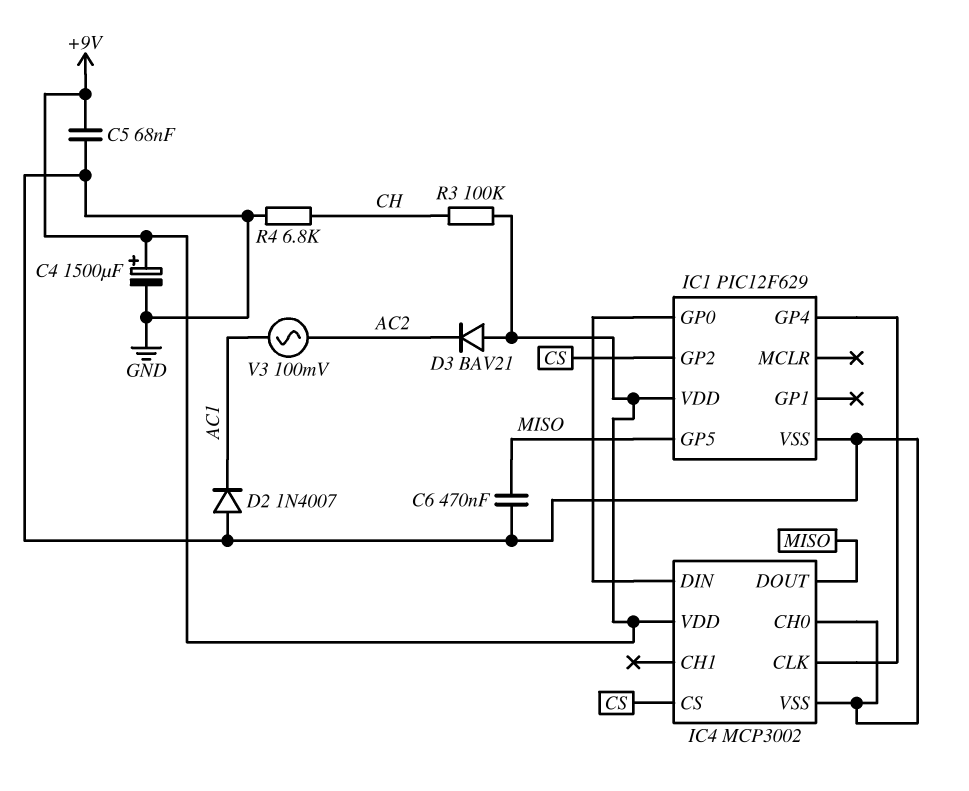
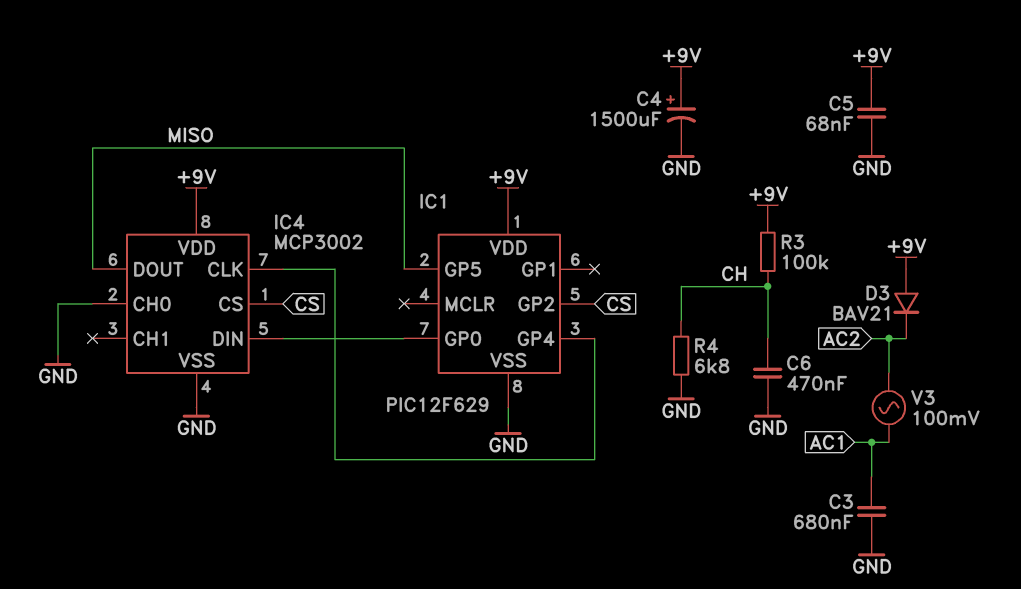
C3: none -> 680nF (AC1, GND)
C6: 470nF (GND, MISO) -> 470nF (CH, GND)
D2: diode 1N4007 (A GND, K AC1) -> none

